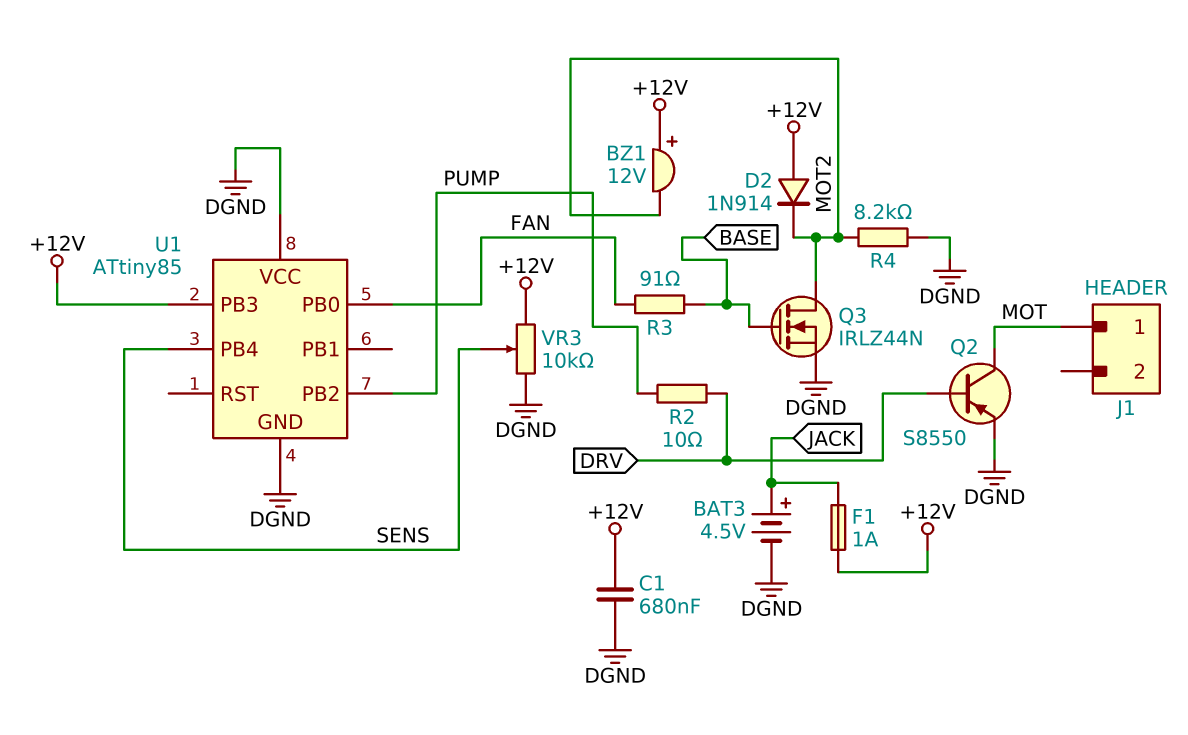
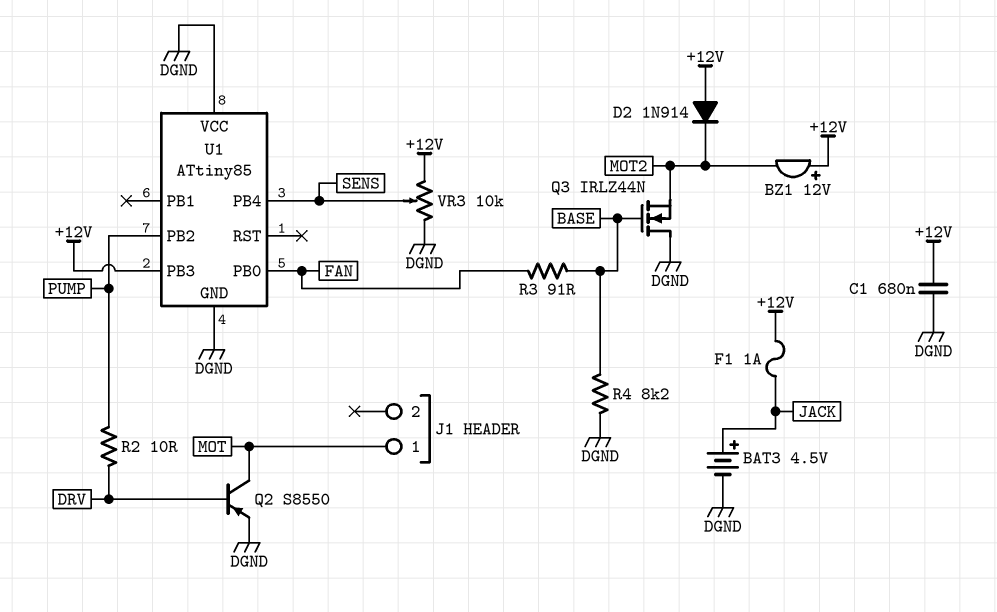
Q3: NMOS IRLZ44N (G BASE, D MOT2, S DGND) -> NMOS IRLZ44N (G BASE, D DGND, S MOT2)
R4: 8.2k (DGND, MOT2) -> 8.2k (BASE, DGND)

